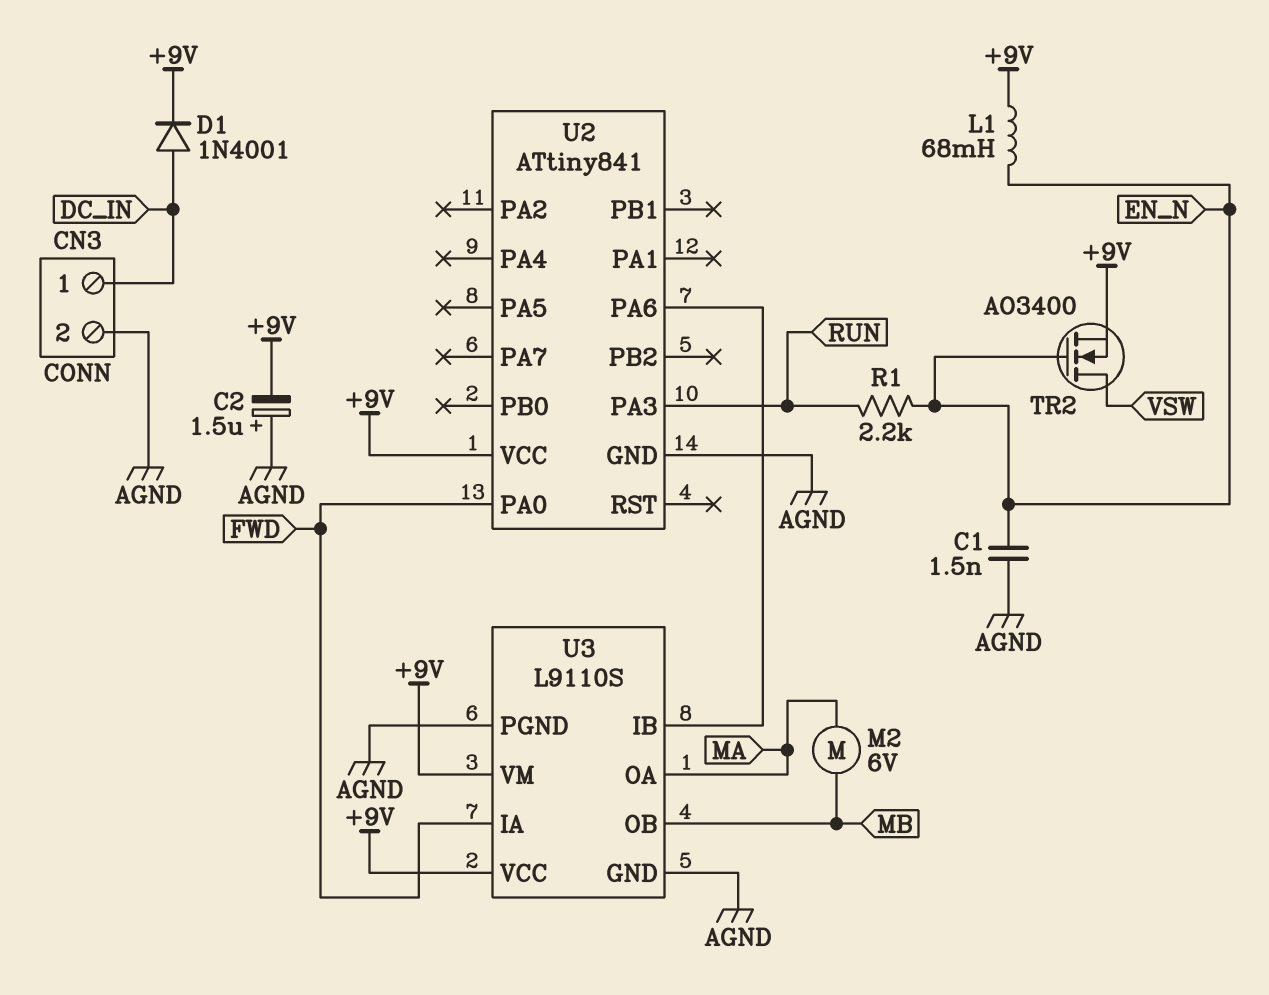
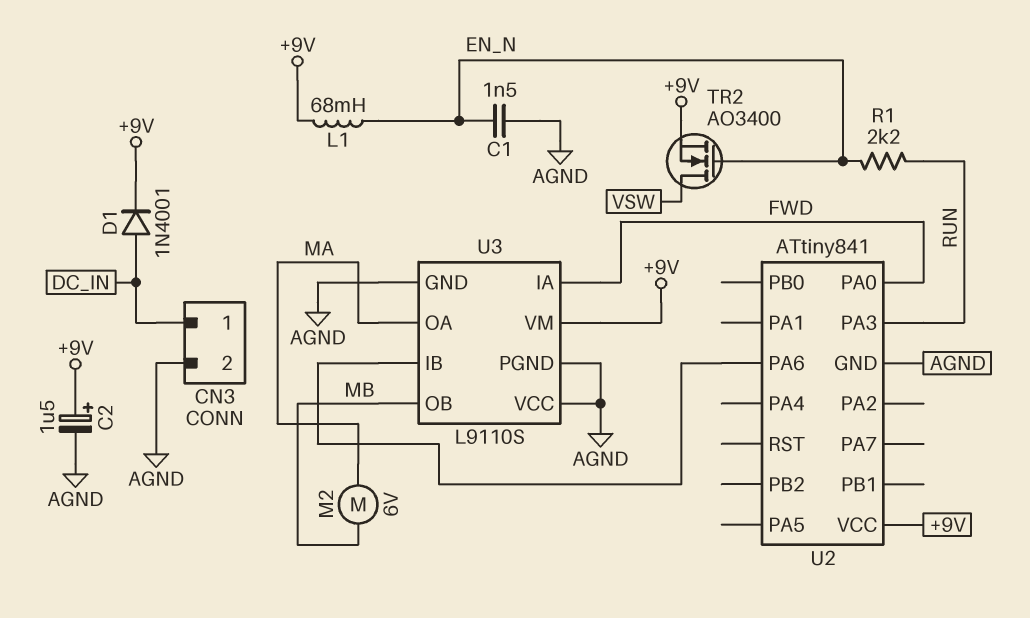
C2: 1.5uF (plus AGND, minus +9V) -> 1.5uF (plus +9V, minus AGND)
U3 pin VCC: +9V -> AGND

